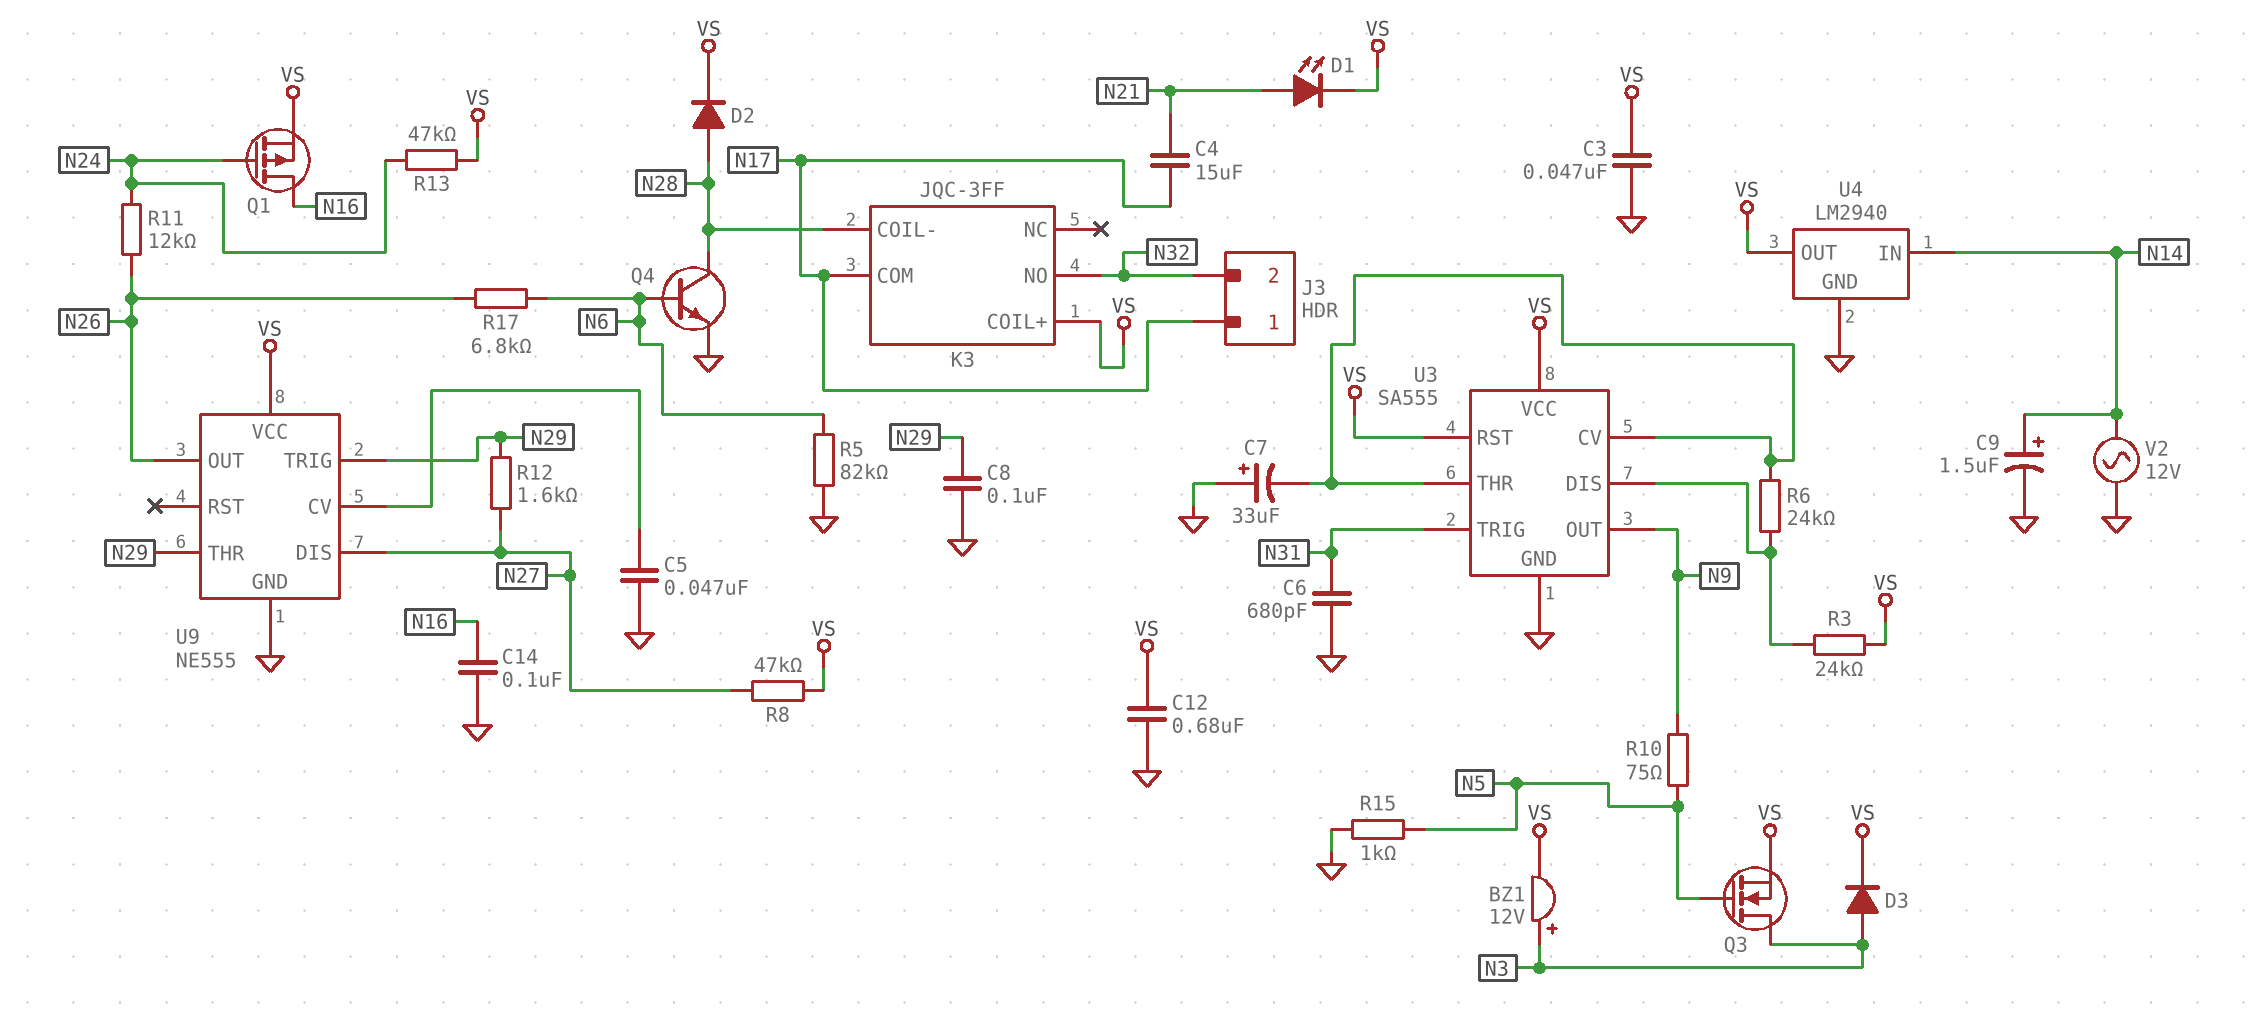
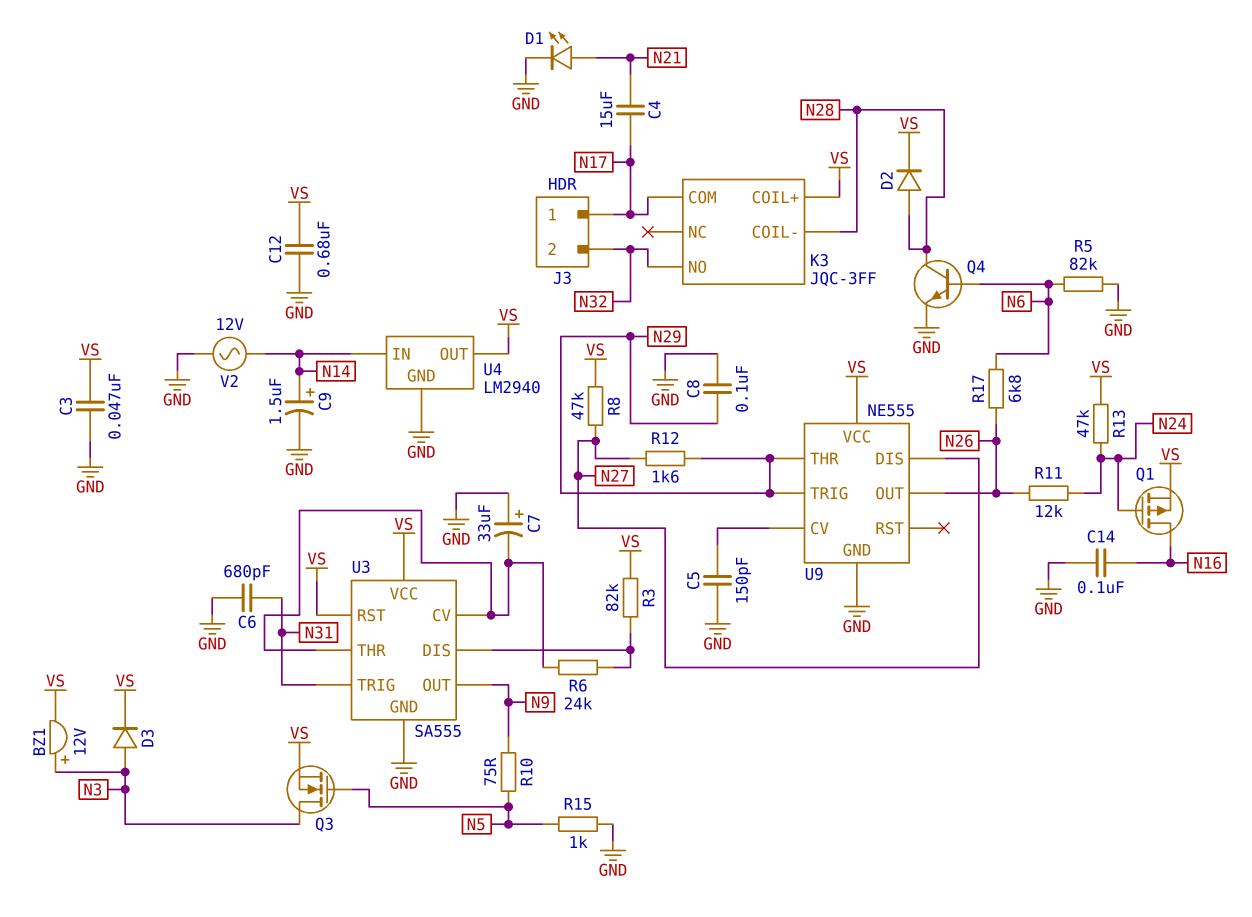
C5: 47nF (GND, U9/CV) -> 150pF (GND, U9/CV)
D1: LED (A N21, K VS) -> LED (A N21, K GND)
R3: 24k (U3/DIS, VS) -> 82k (U3/DIS, VS)

